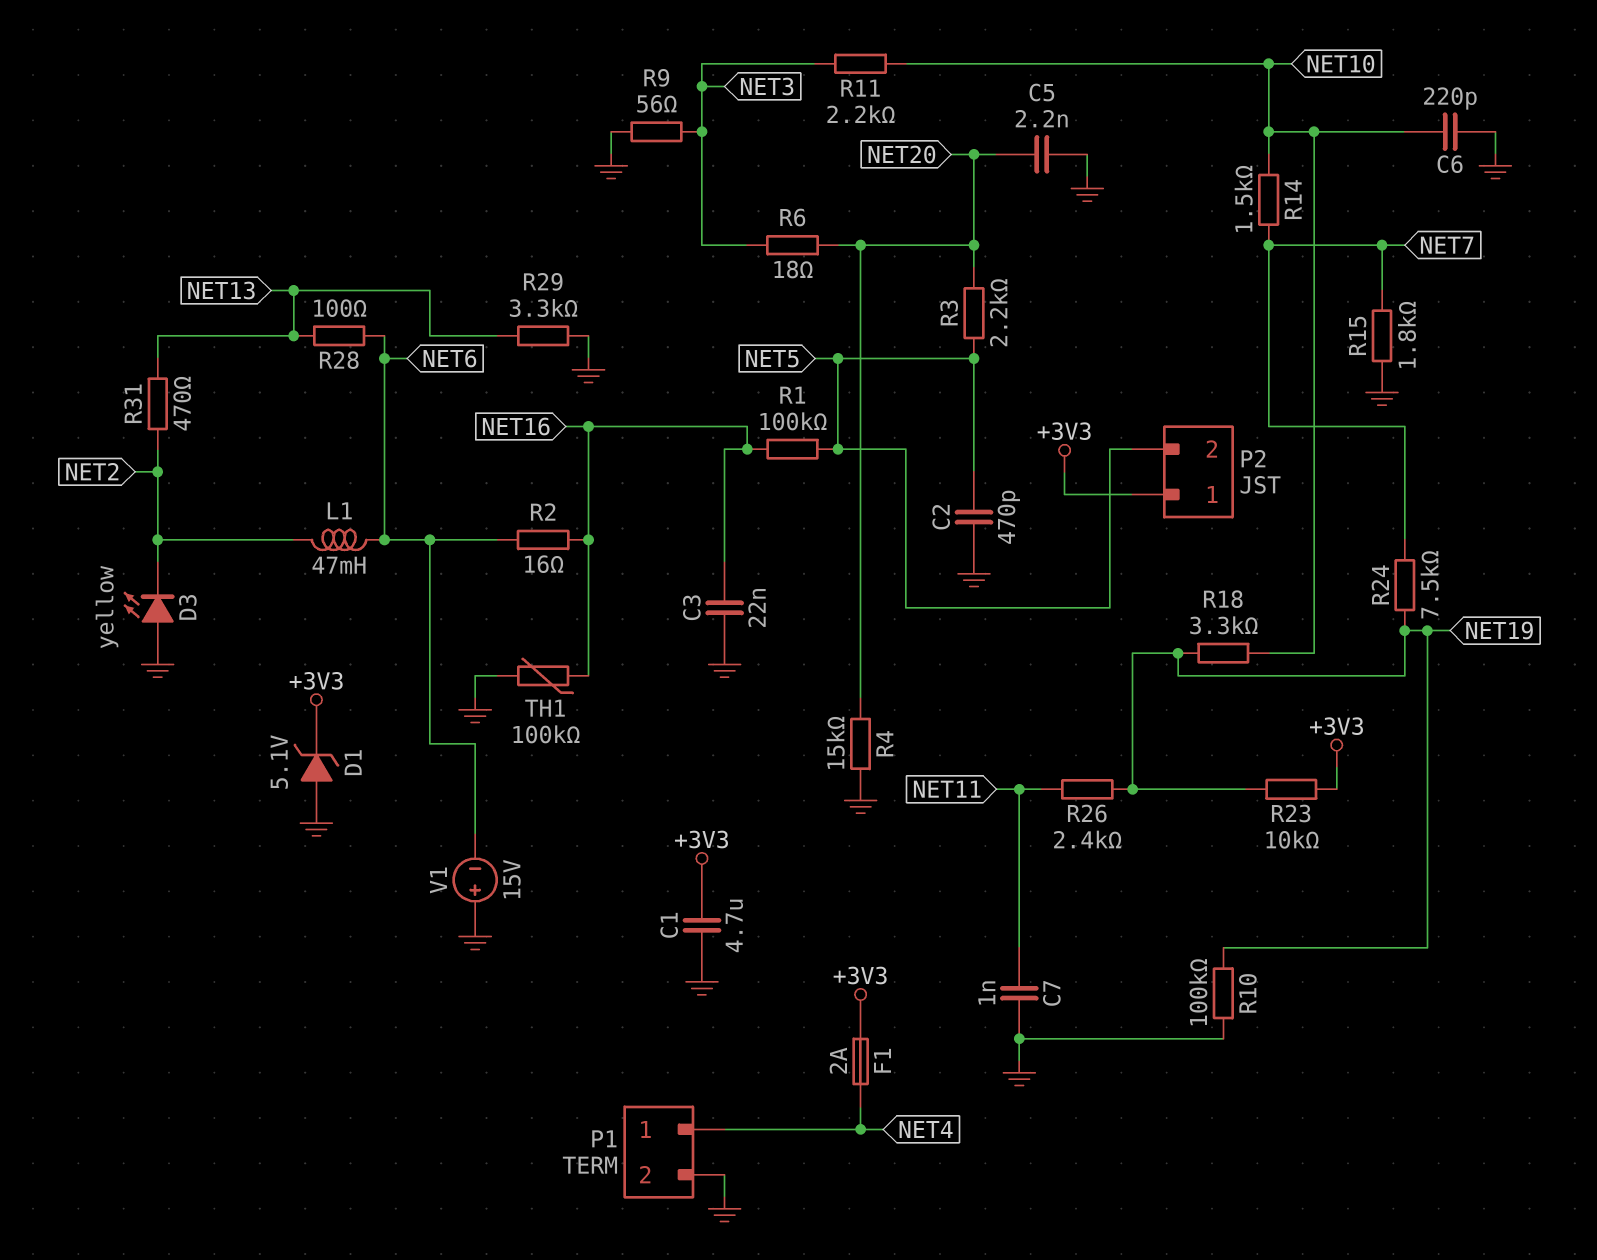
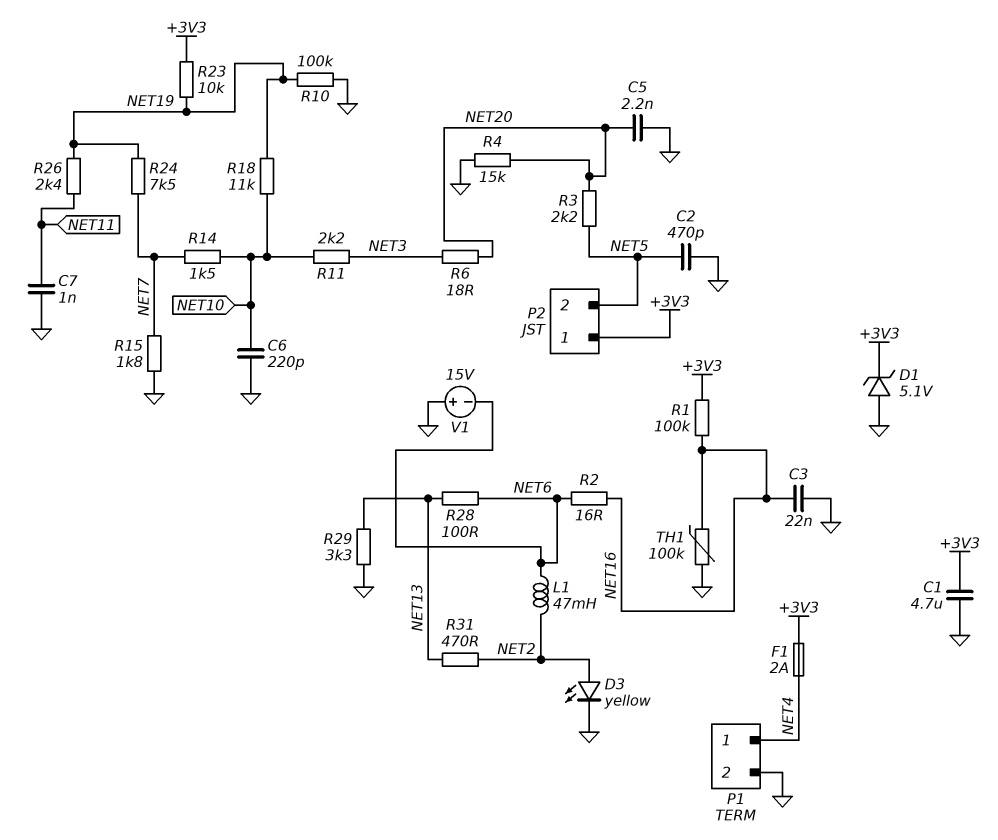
D3: LED yellow (A GND, K NET2) -> LED yellow (A NET2, K GND)
R1: 100k (NET5, NET16) -> 100k (+3V3, NET16)
R9: 56 (GND, NET3) -> none
R18: 3.3k (NET10, NET19) -> 11k (NET10, NET19)

